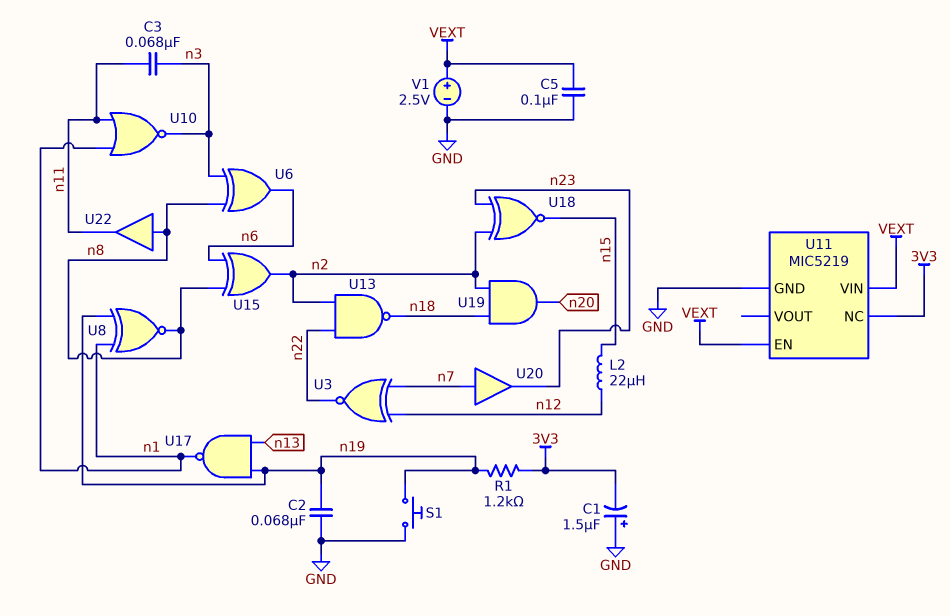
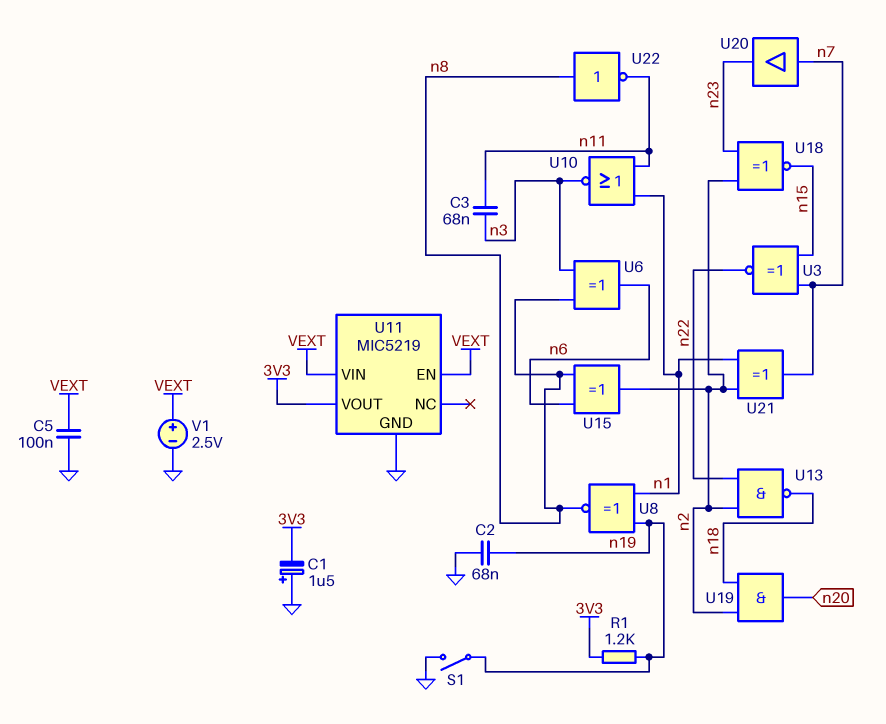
L2: 22uH (n12, n15) -> none
S1: button (GND, n19) -> switch (GND, n19)
U3: XNOR (in n7, in n12, out n22) -> XNOR (in n7, in n15, out n22)
U11 pin NC: 3V3 -> none
U11 pin VOUT: none -> 3V3
U17: NAND (in n13, in n19, out n1) -> none
U21: none -> XOR (in n1, in n2, out n7)
U22: buffer (in n8, out n11) -> NOT (in n8, out n11)

